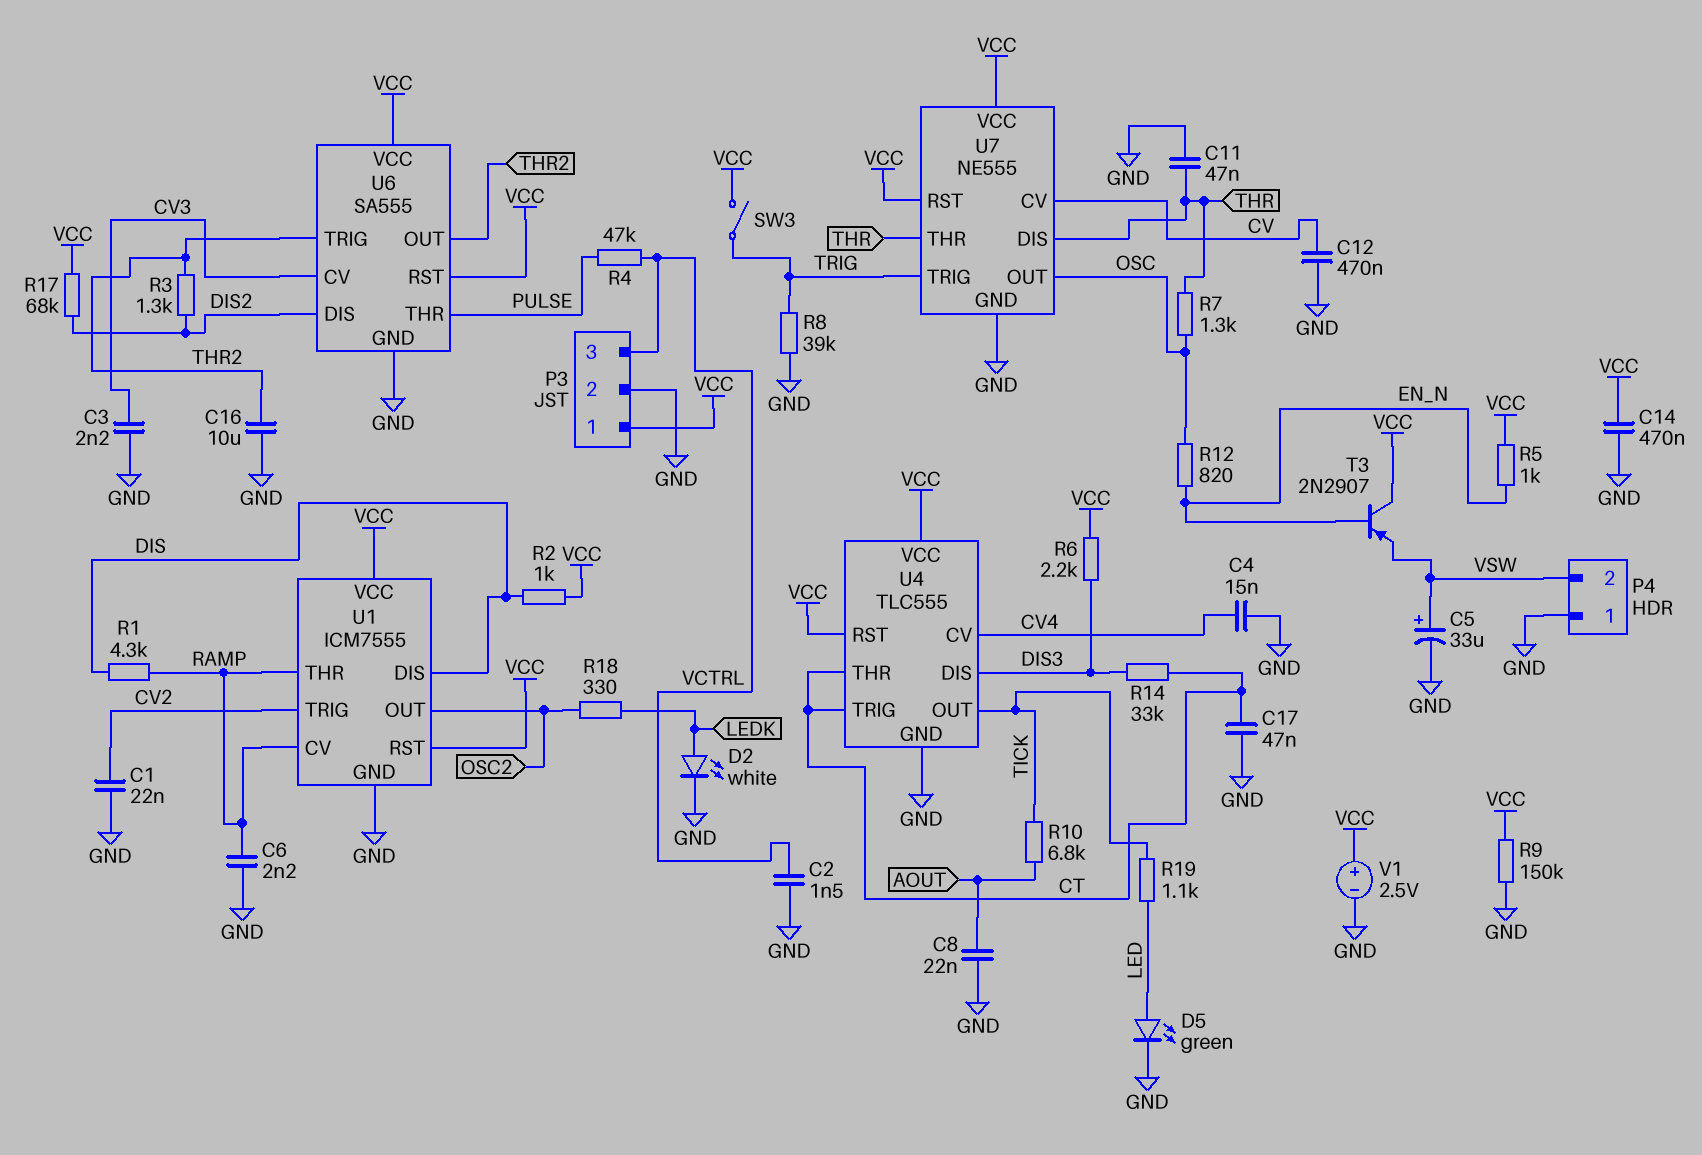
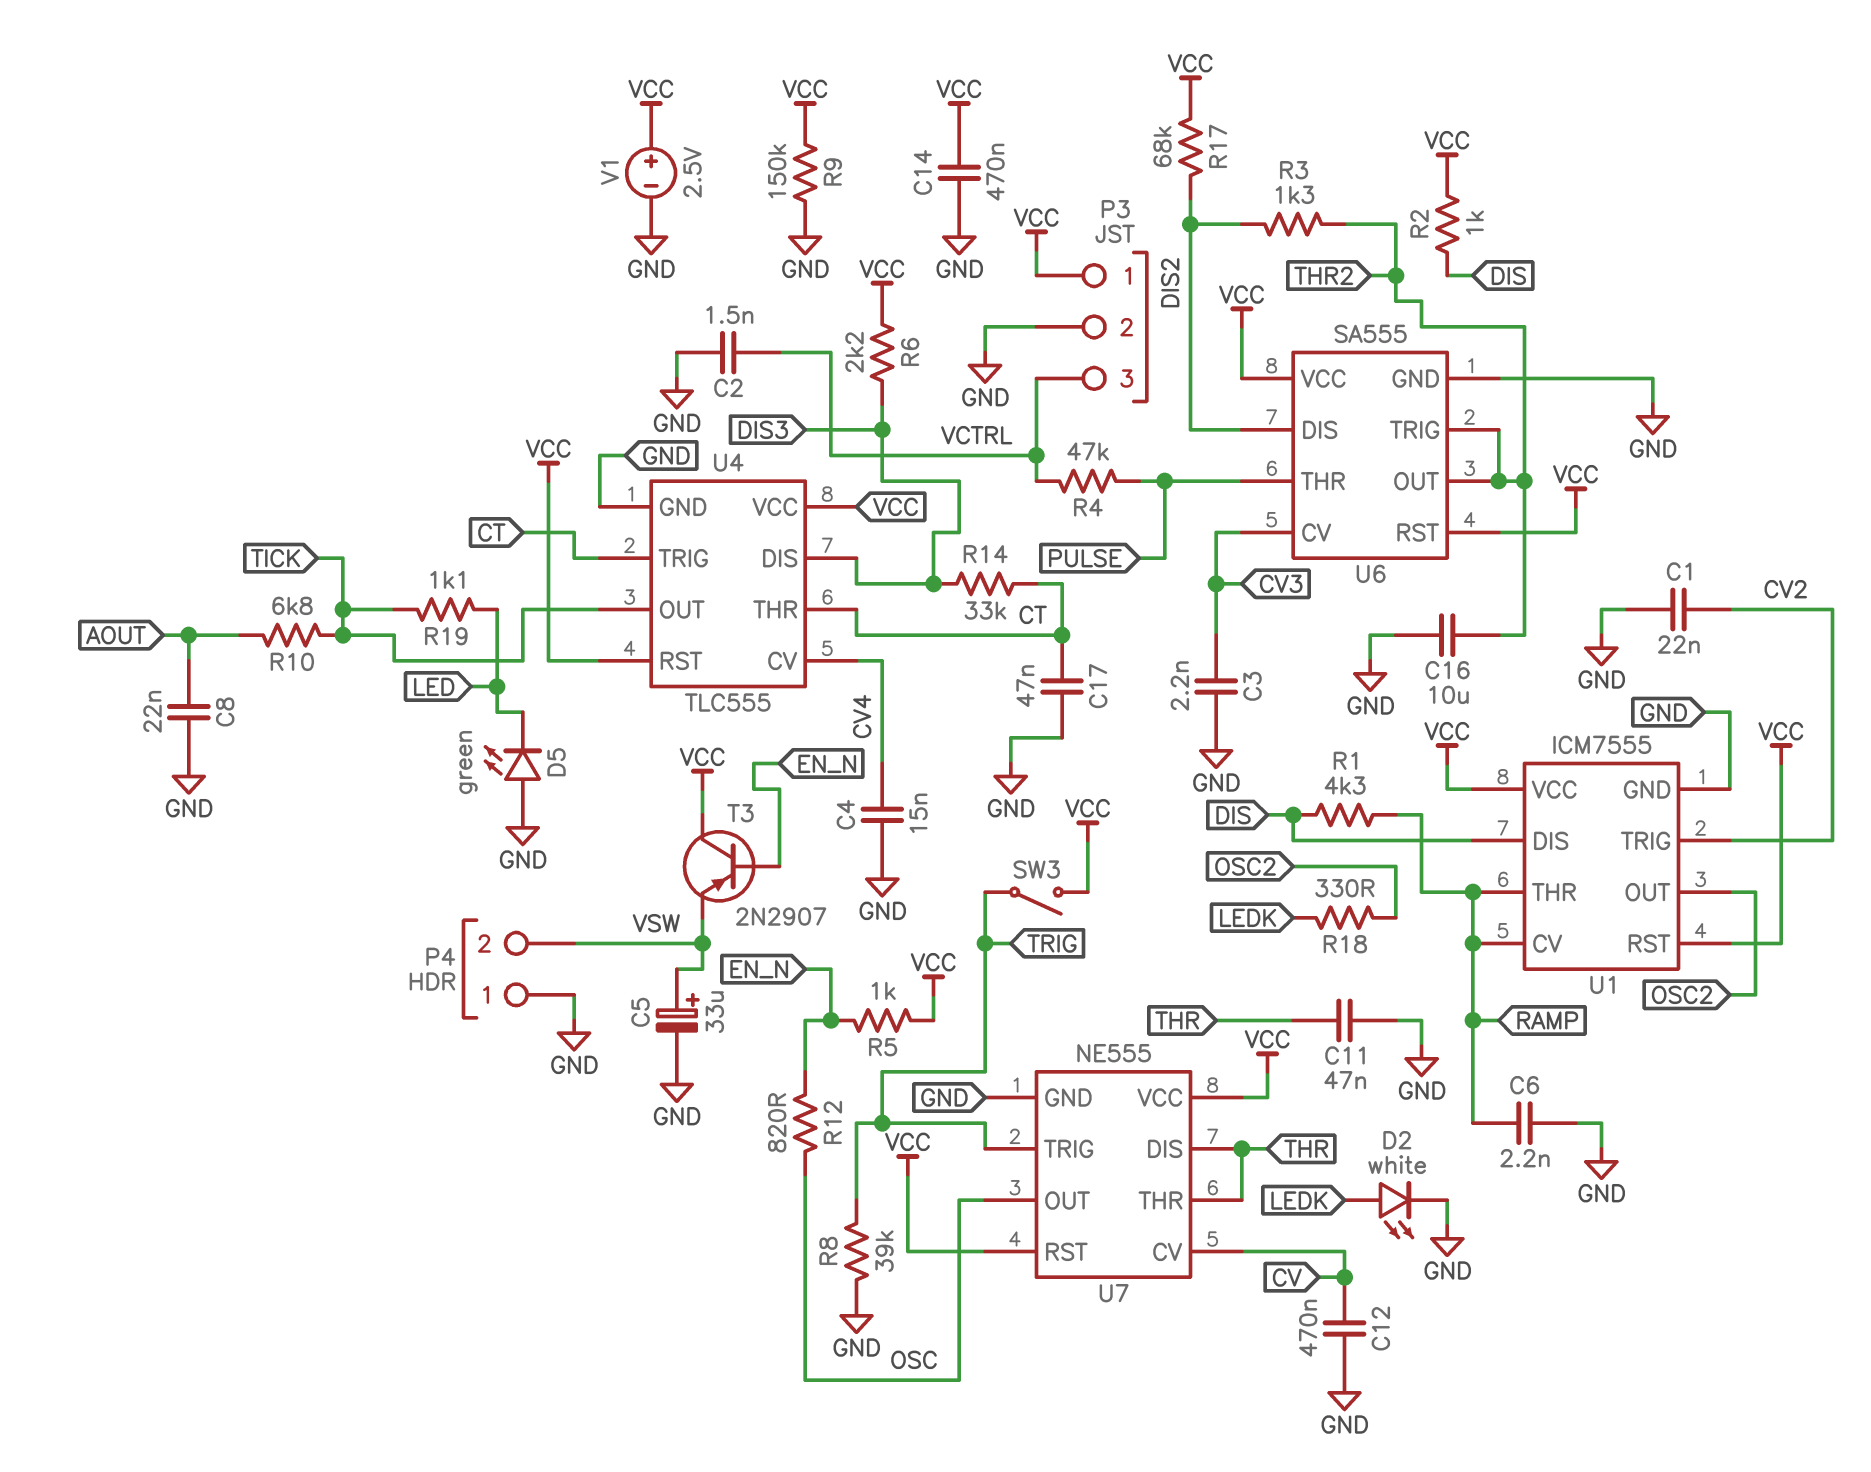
D5: LED green (A LED, K GND) -> LED green (A GND, K LED)
R7: 1.3k (OSC, THR) -> none

